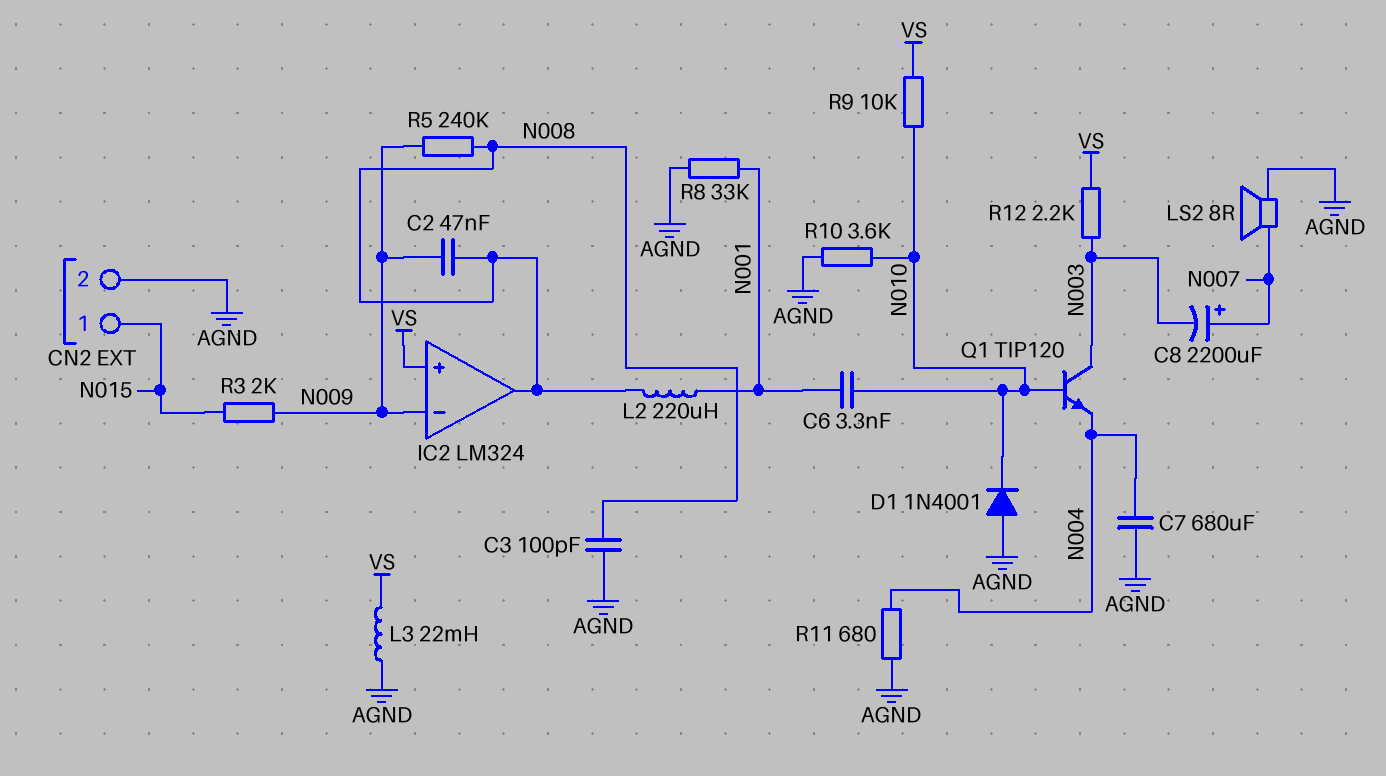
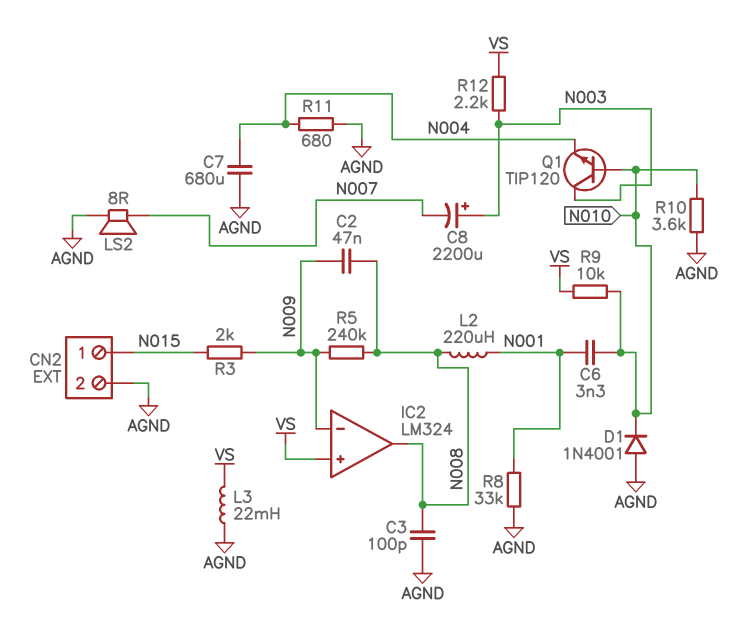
C8: 2200uF (plus N007, minus N003) -> 2200uF (plus N003, minus N007)

